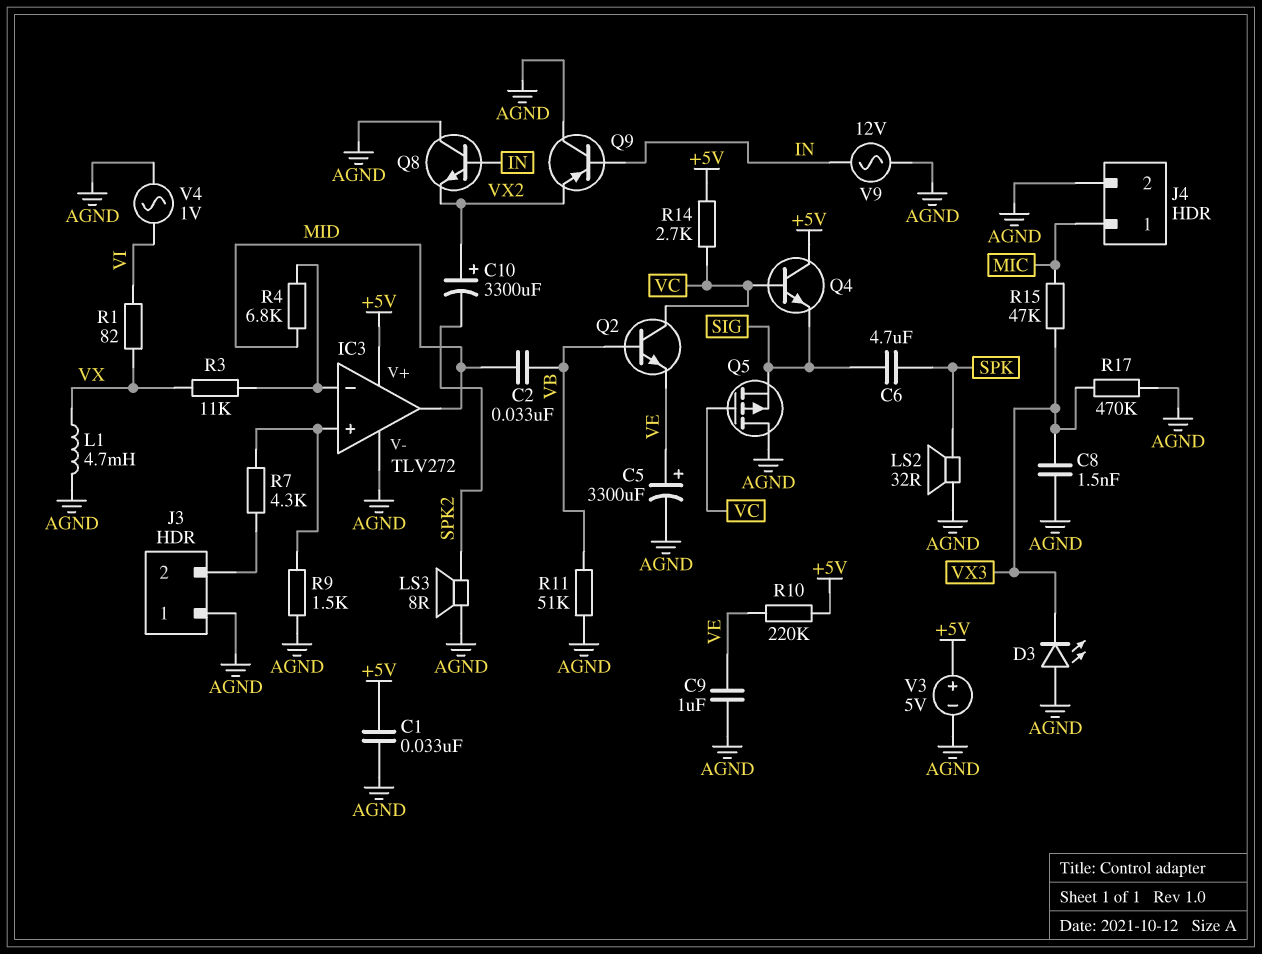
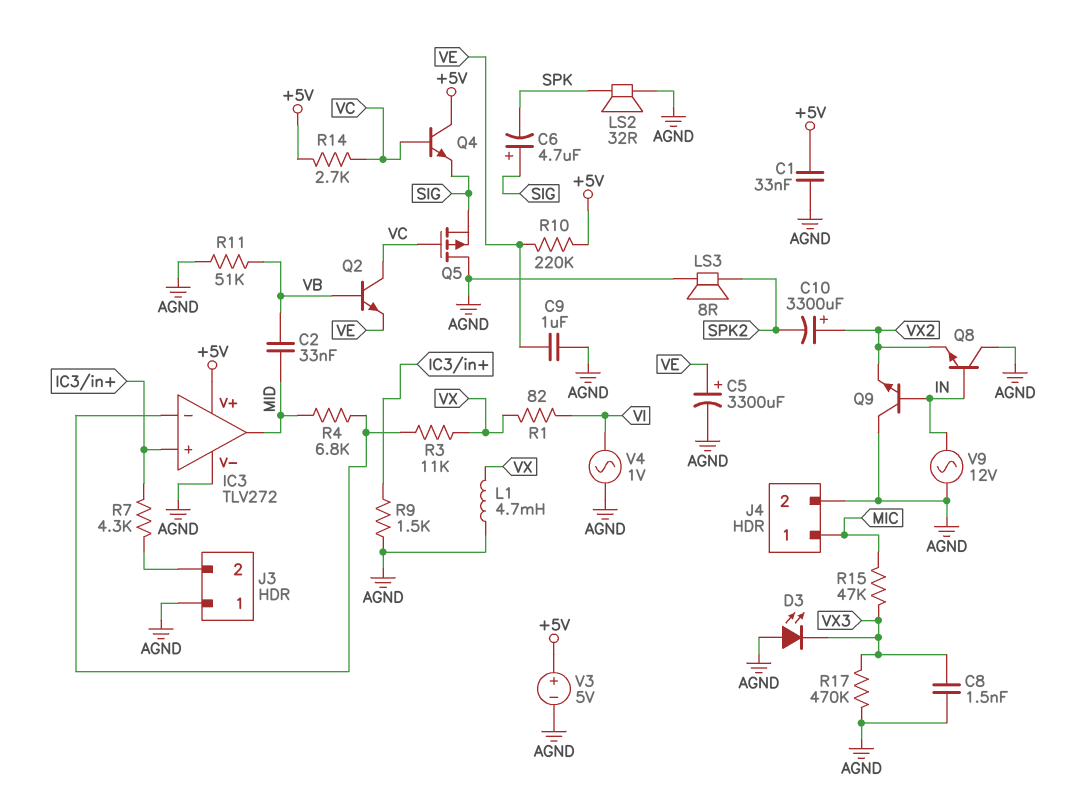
C6: 4.7uF (SIG, SPK) -> 4.7uF (plus SIG, minus SPK)
Q9: PNP (B IN, C AGND, E VX2) -> NPN (B IN, C AGND, E VX2)

